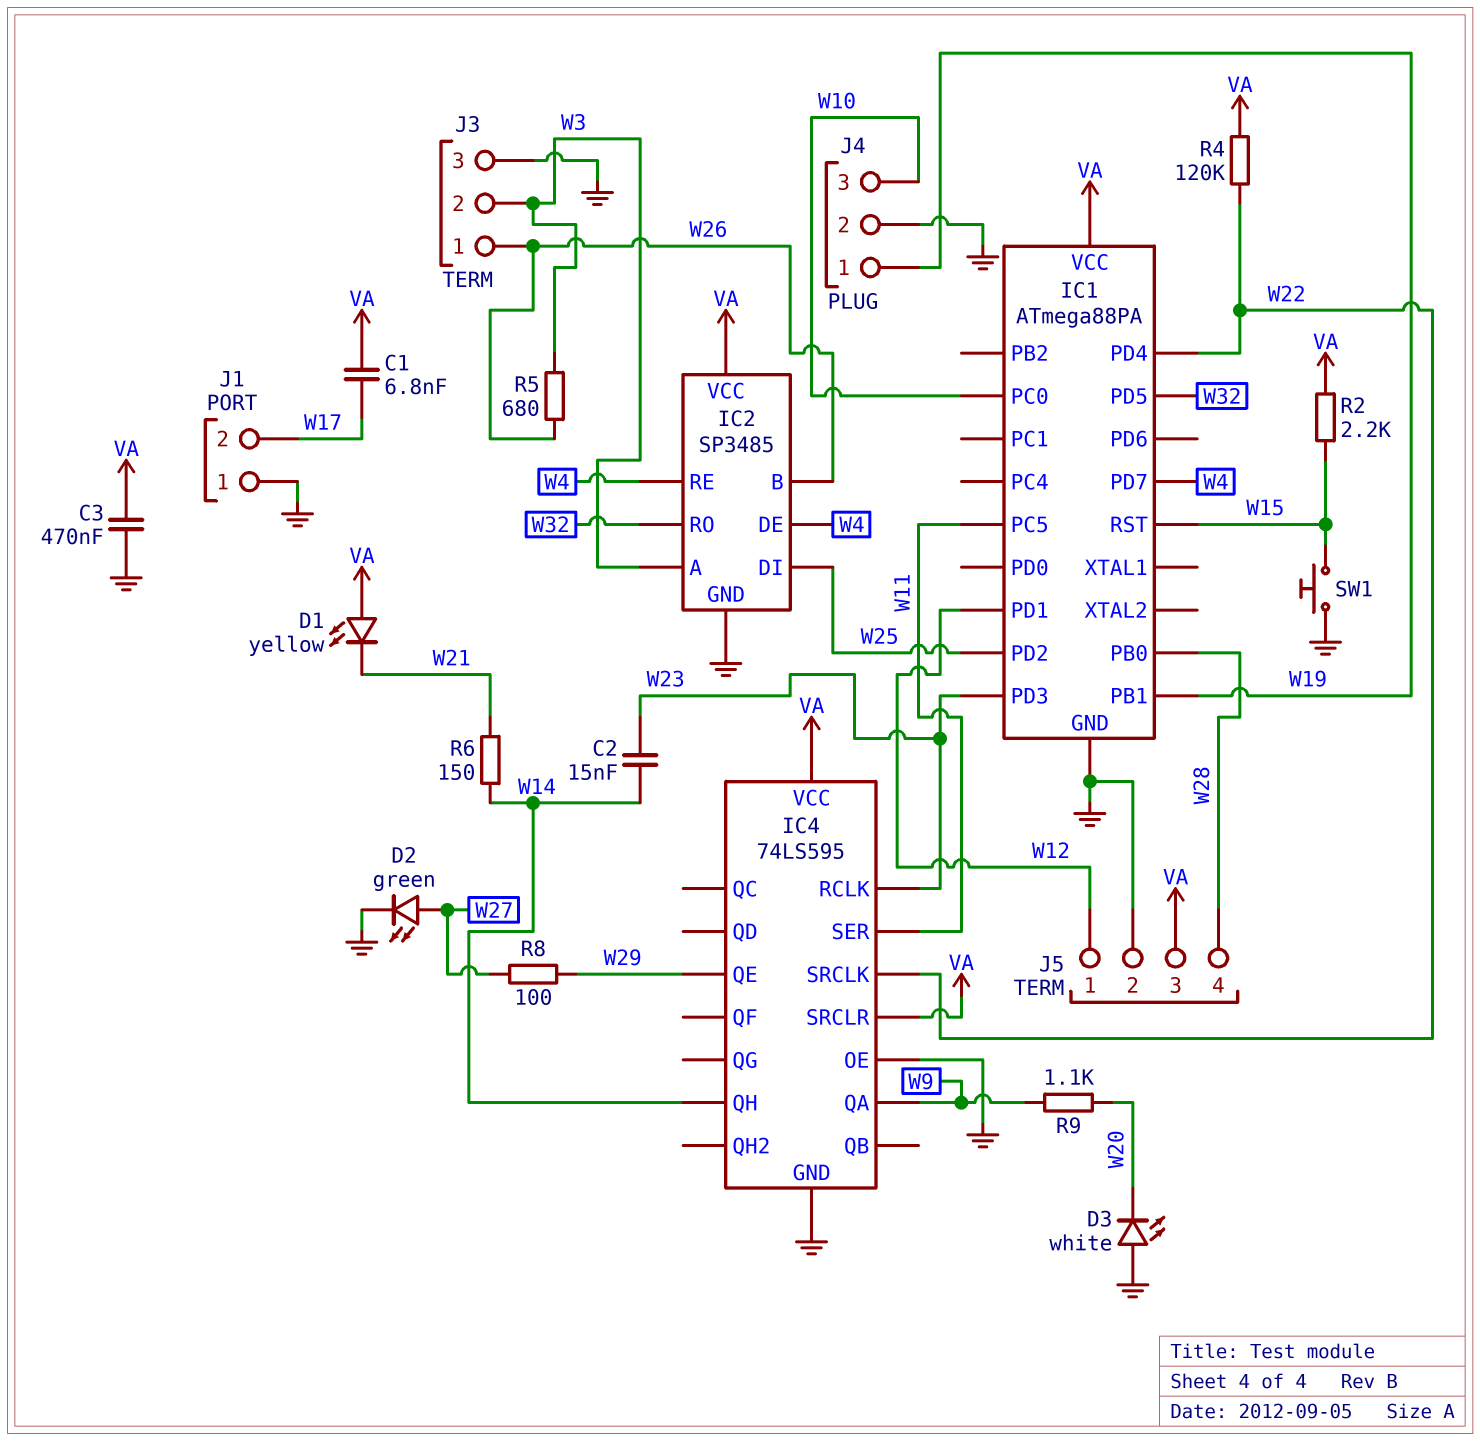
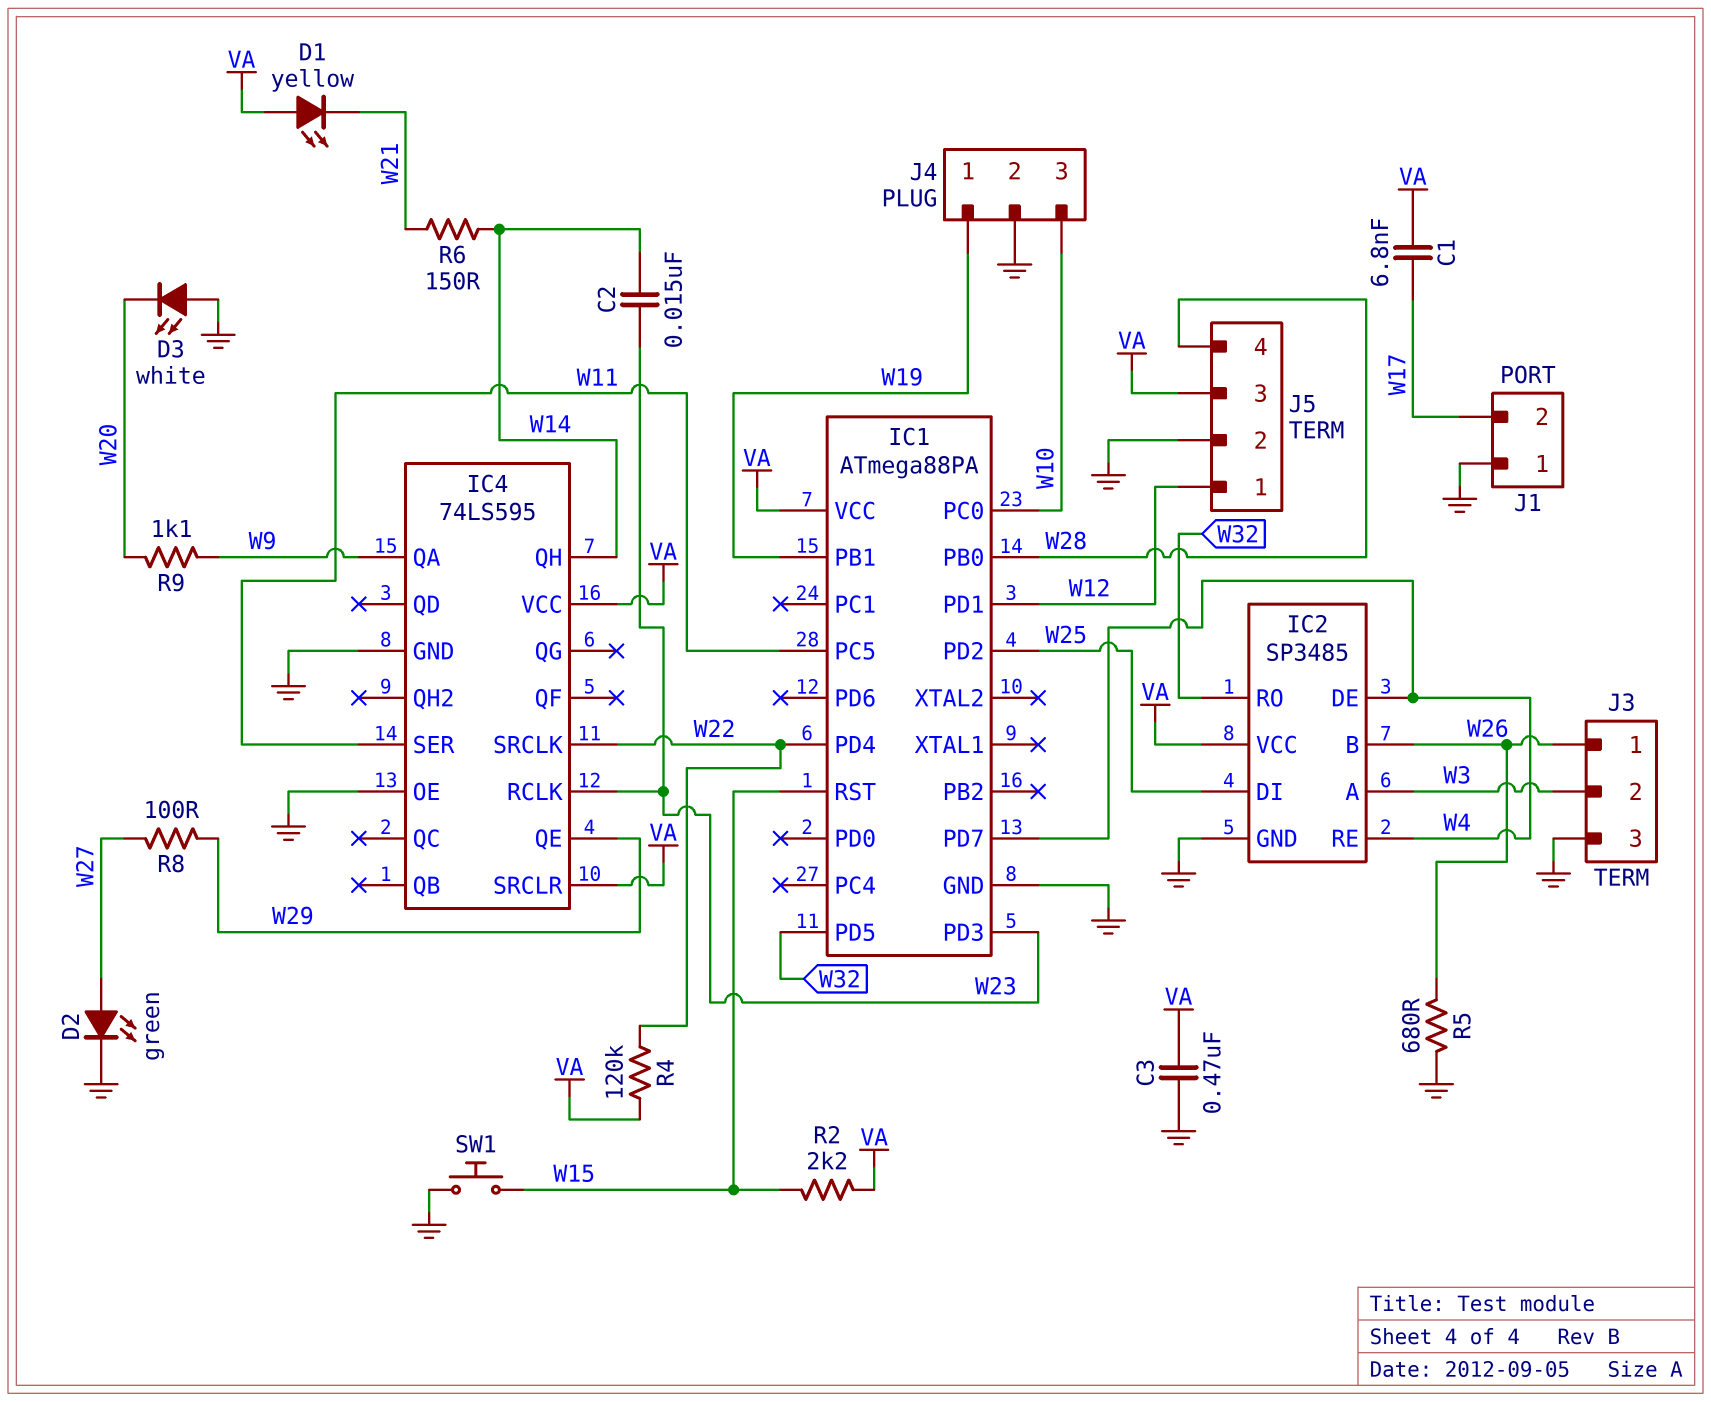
R5: 680 (W3, W26) -> 680 (GND, W26)

